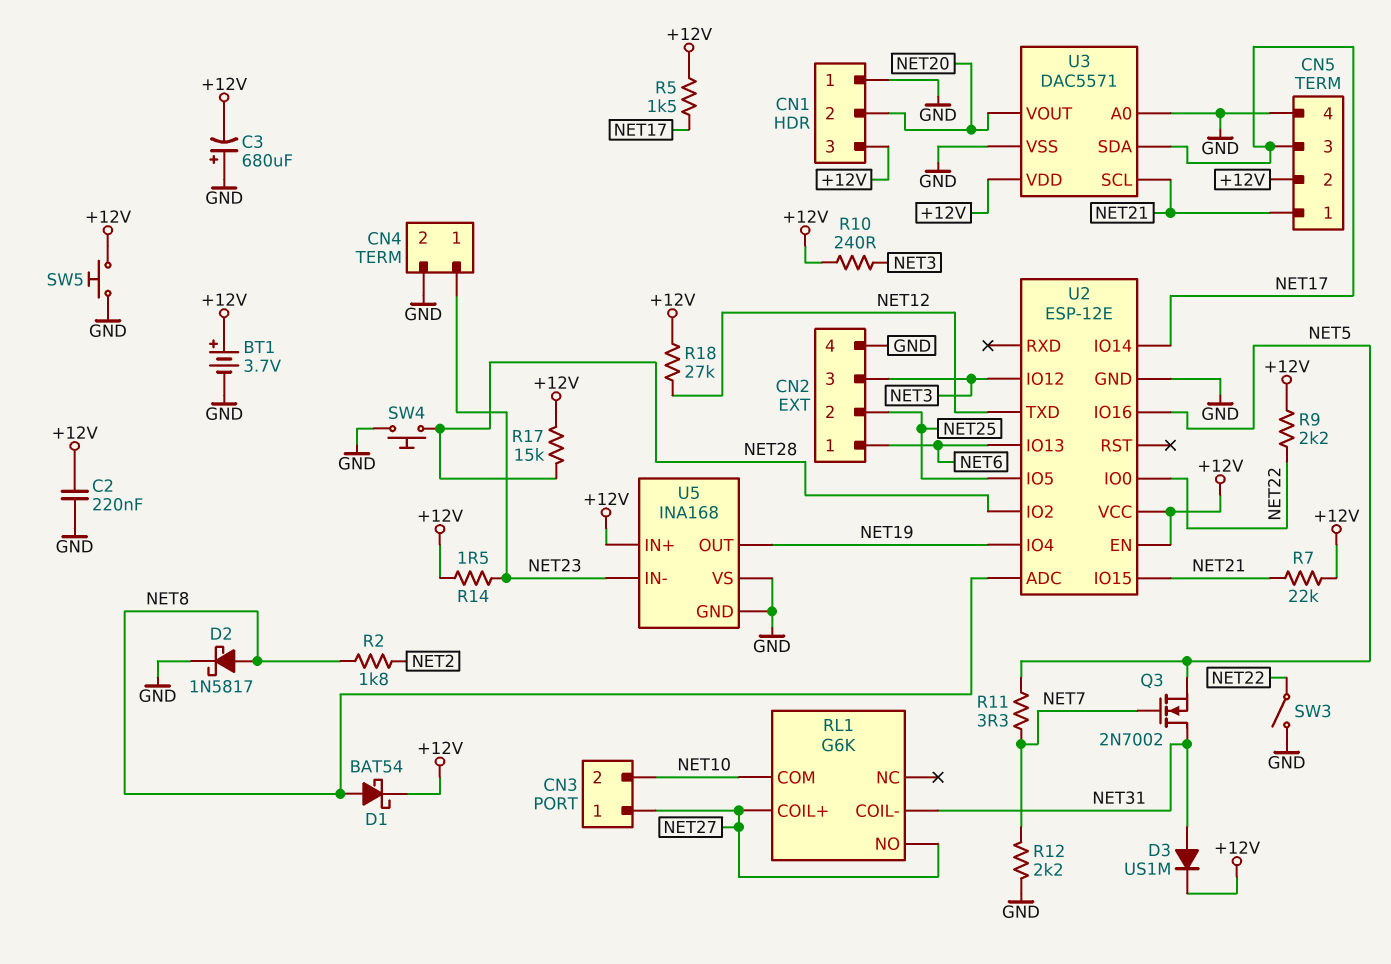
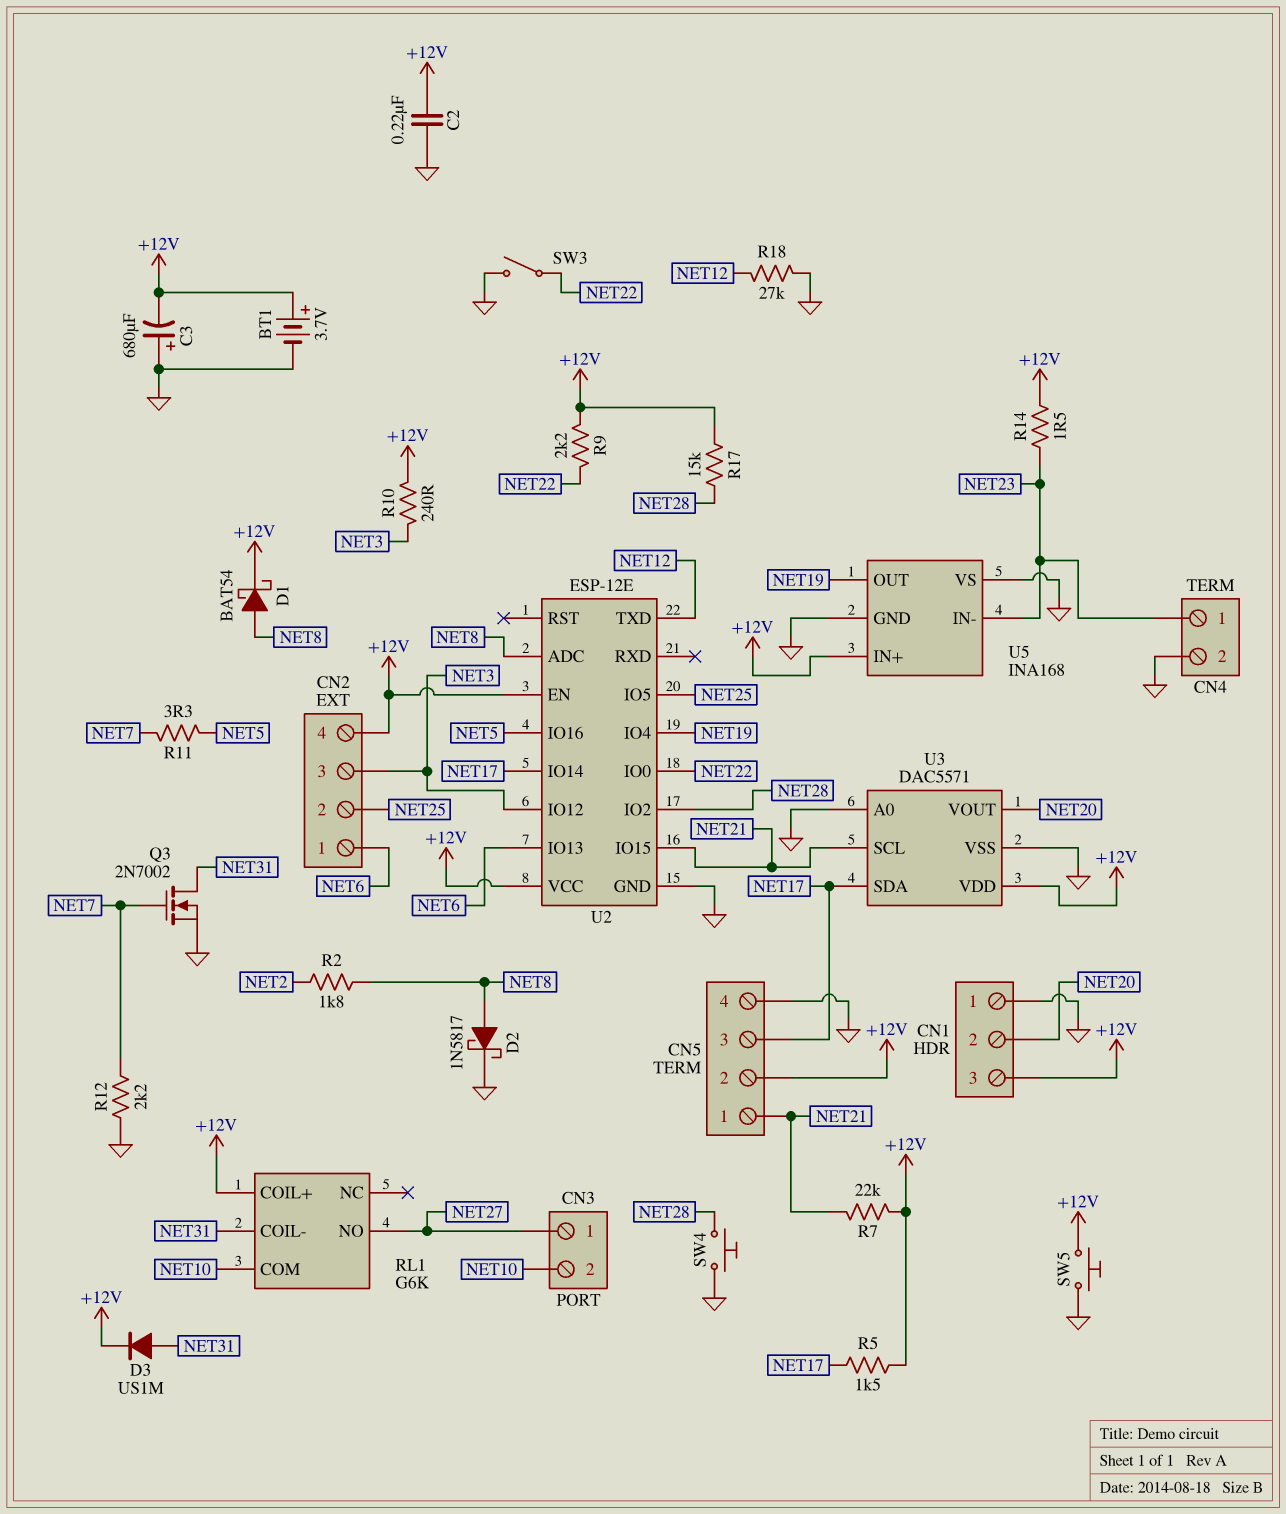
CN2 pin 4: GND -> +12V
Q3: NMOS 2N7002 (G NET7, D NET31, S NET5) -> NMOS 2N7002 (G NET7, D NET31, S GND)
R18: 27k (+12V, NET12) -> 27k (GND, NET12)
RL1 pin COIL+: NET27 -> +12V

